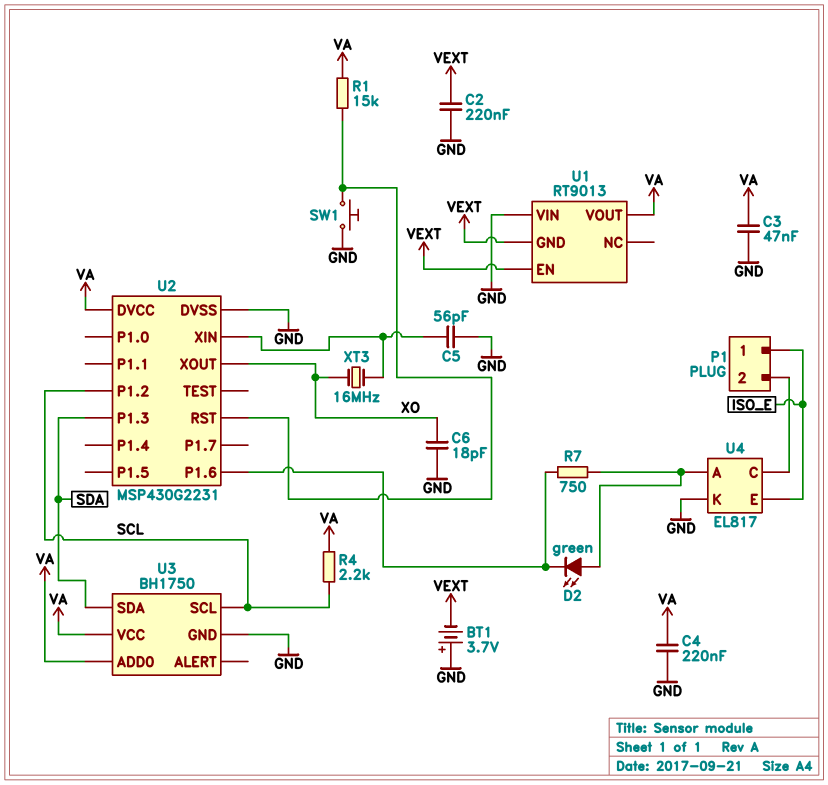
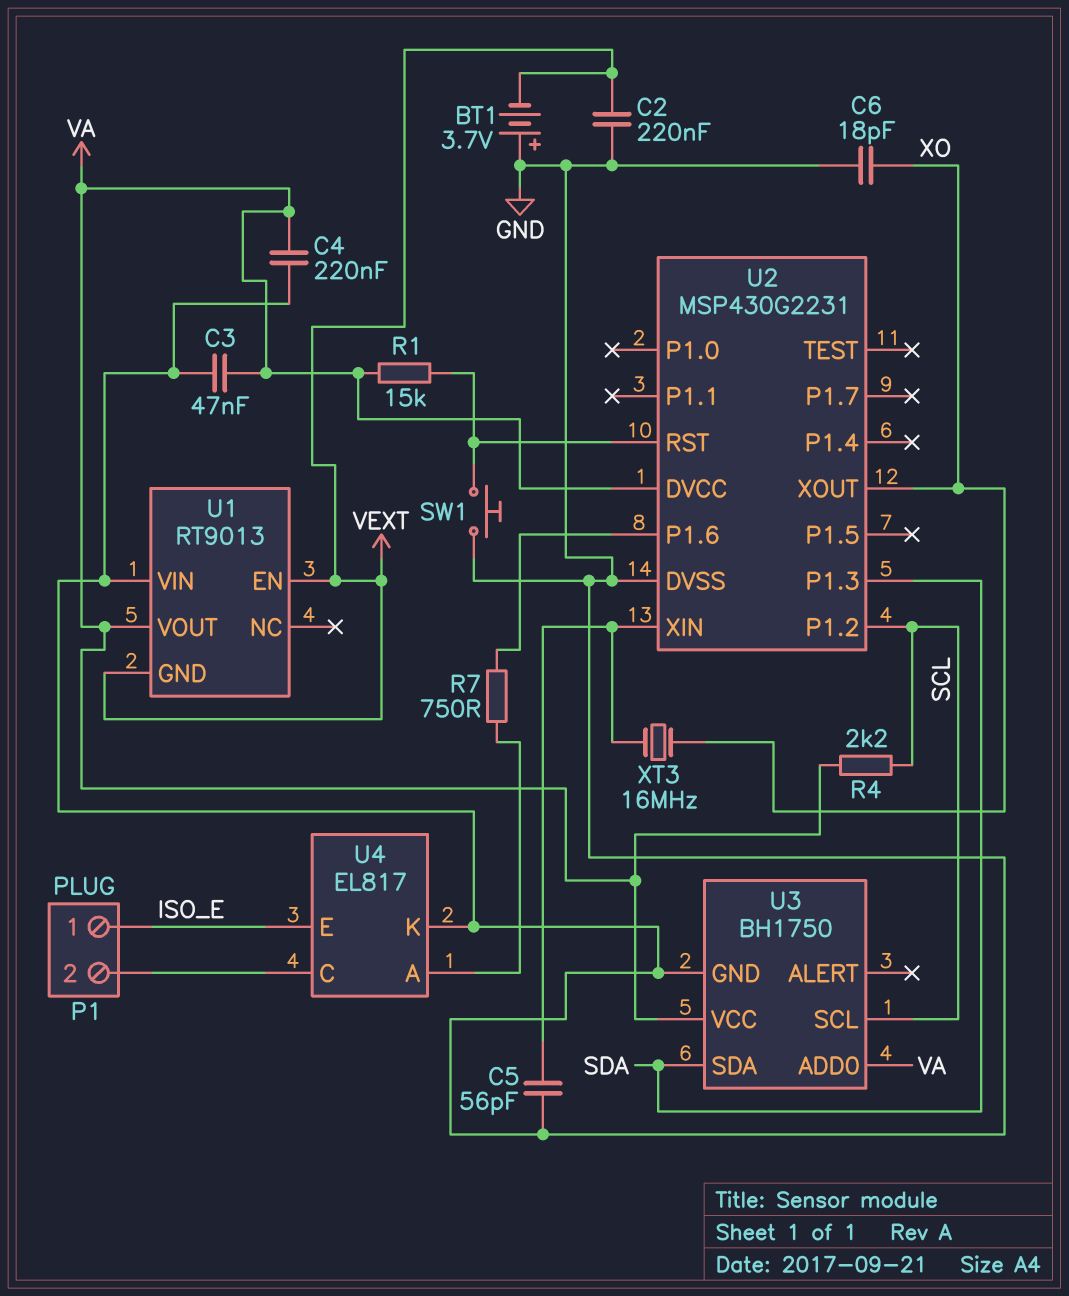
D2: LED green (A U4/A, K U2/P1.6) -> none

